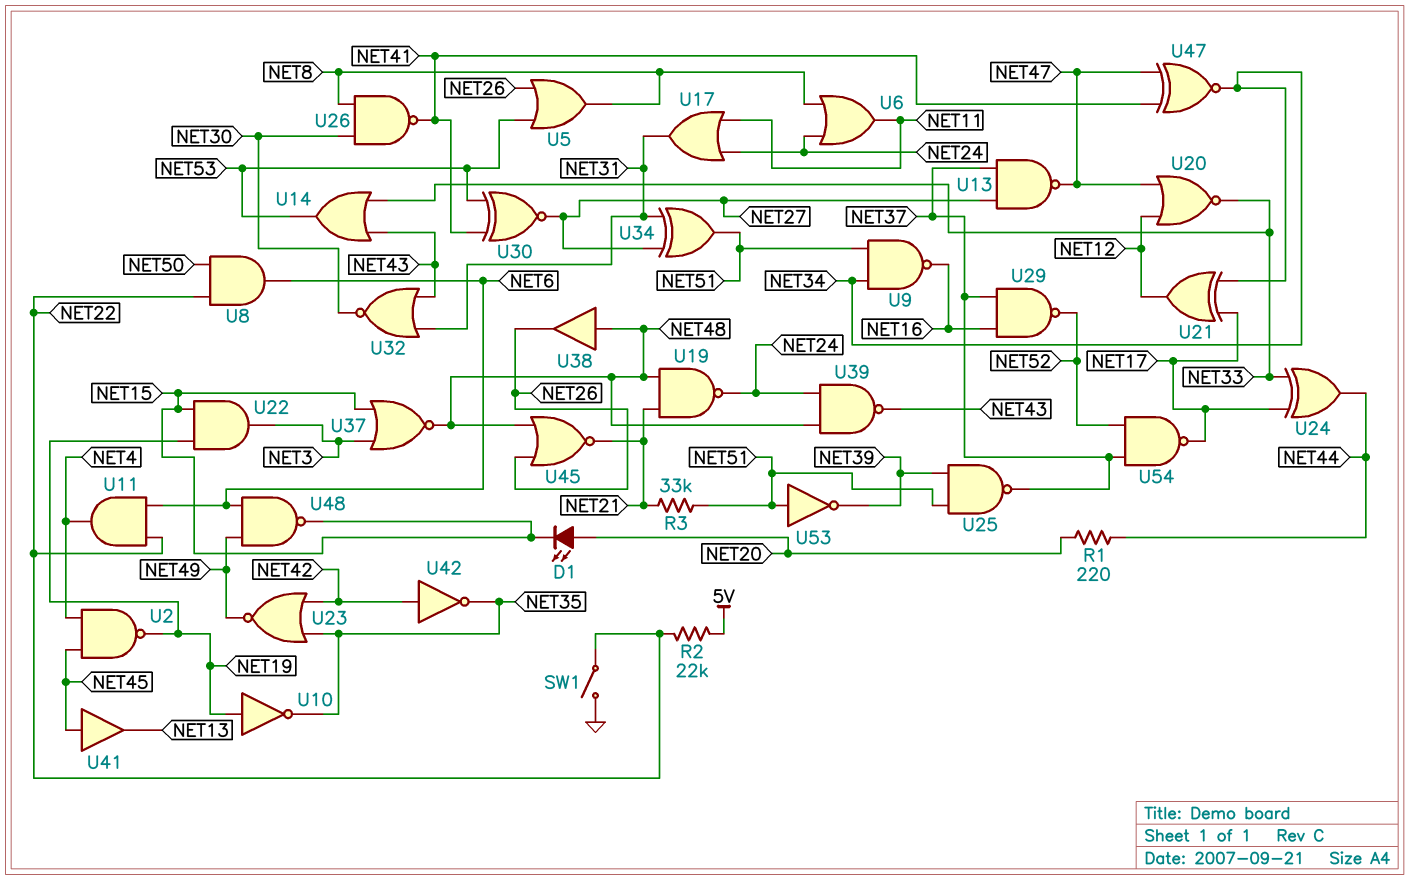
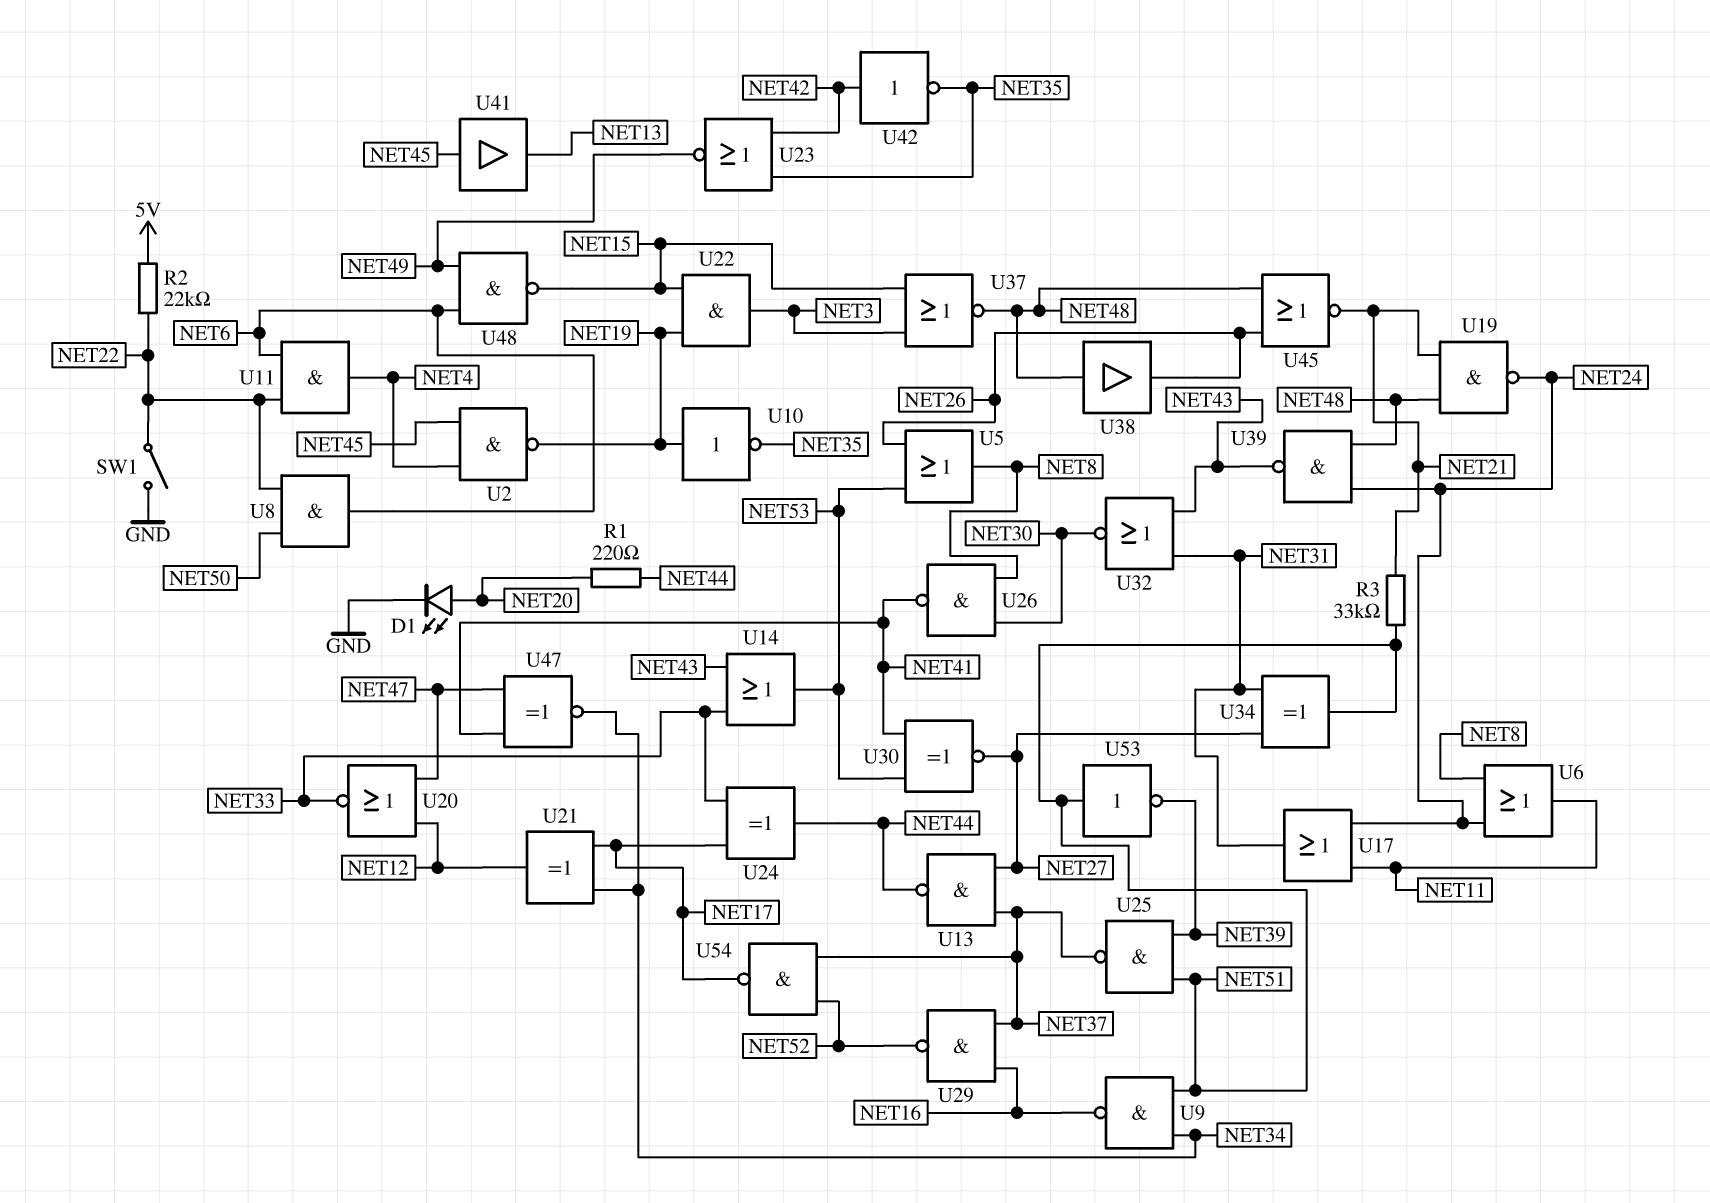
D1: LED (A NET20, K NET15) -> LED (A NET20, K GND)
U13: NAND (in NET27, in NET37, out NET47) -> NAND (in NET27, in NET37, out NET44)

